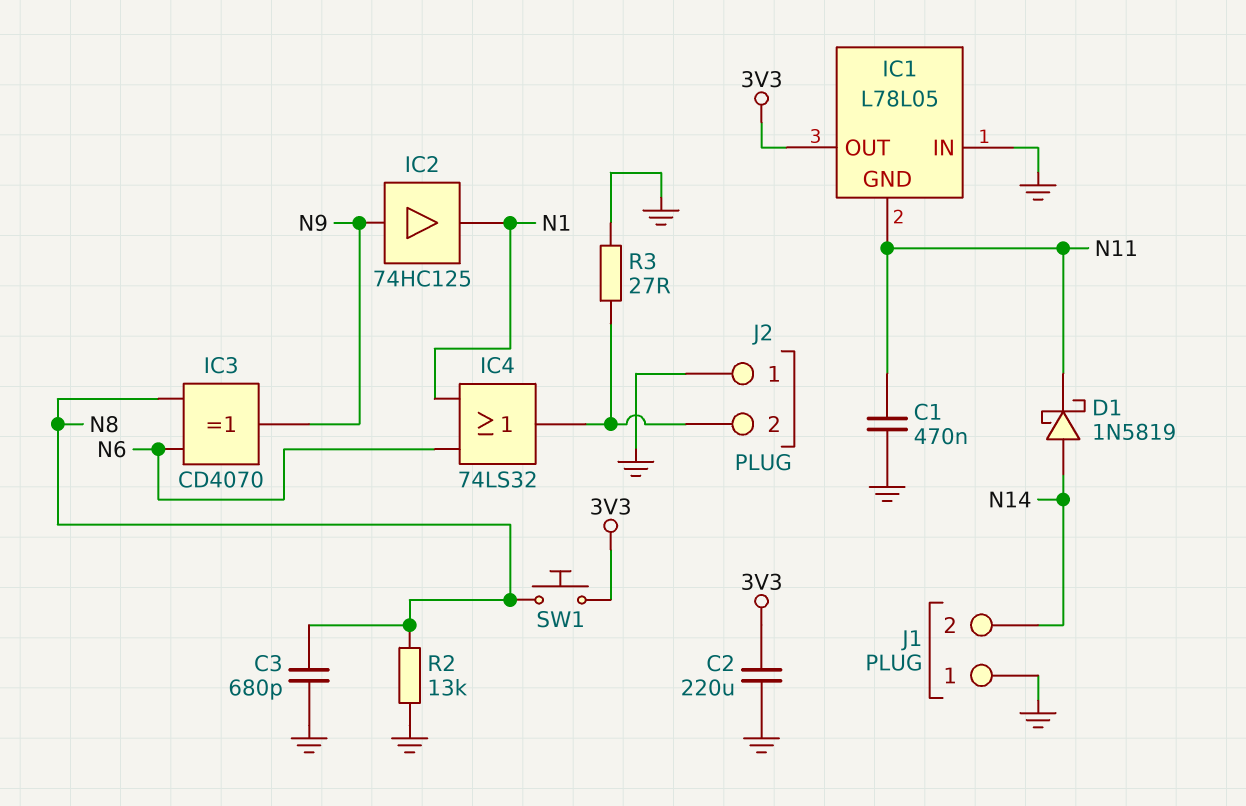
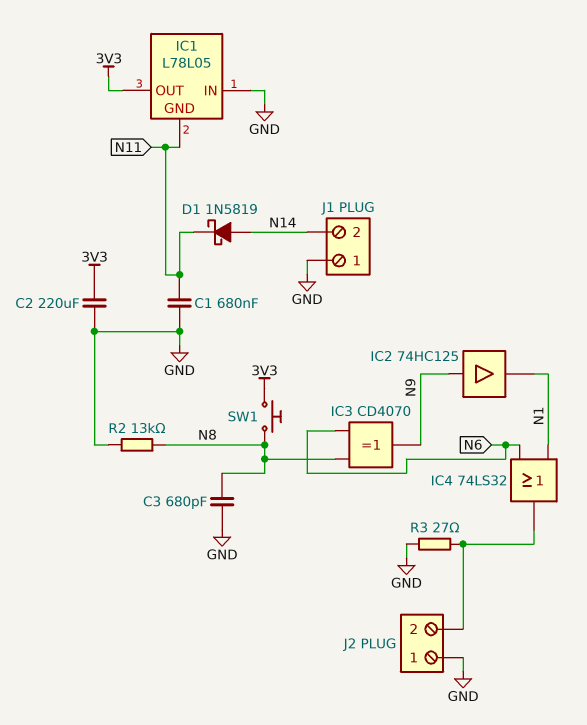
C1: 470nF (GND, N11) -> 680nF (GND, N11)

